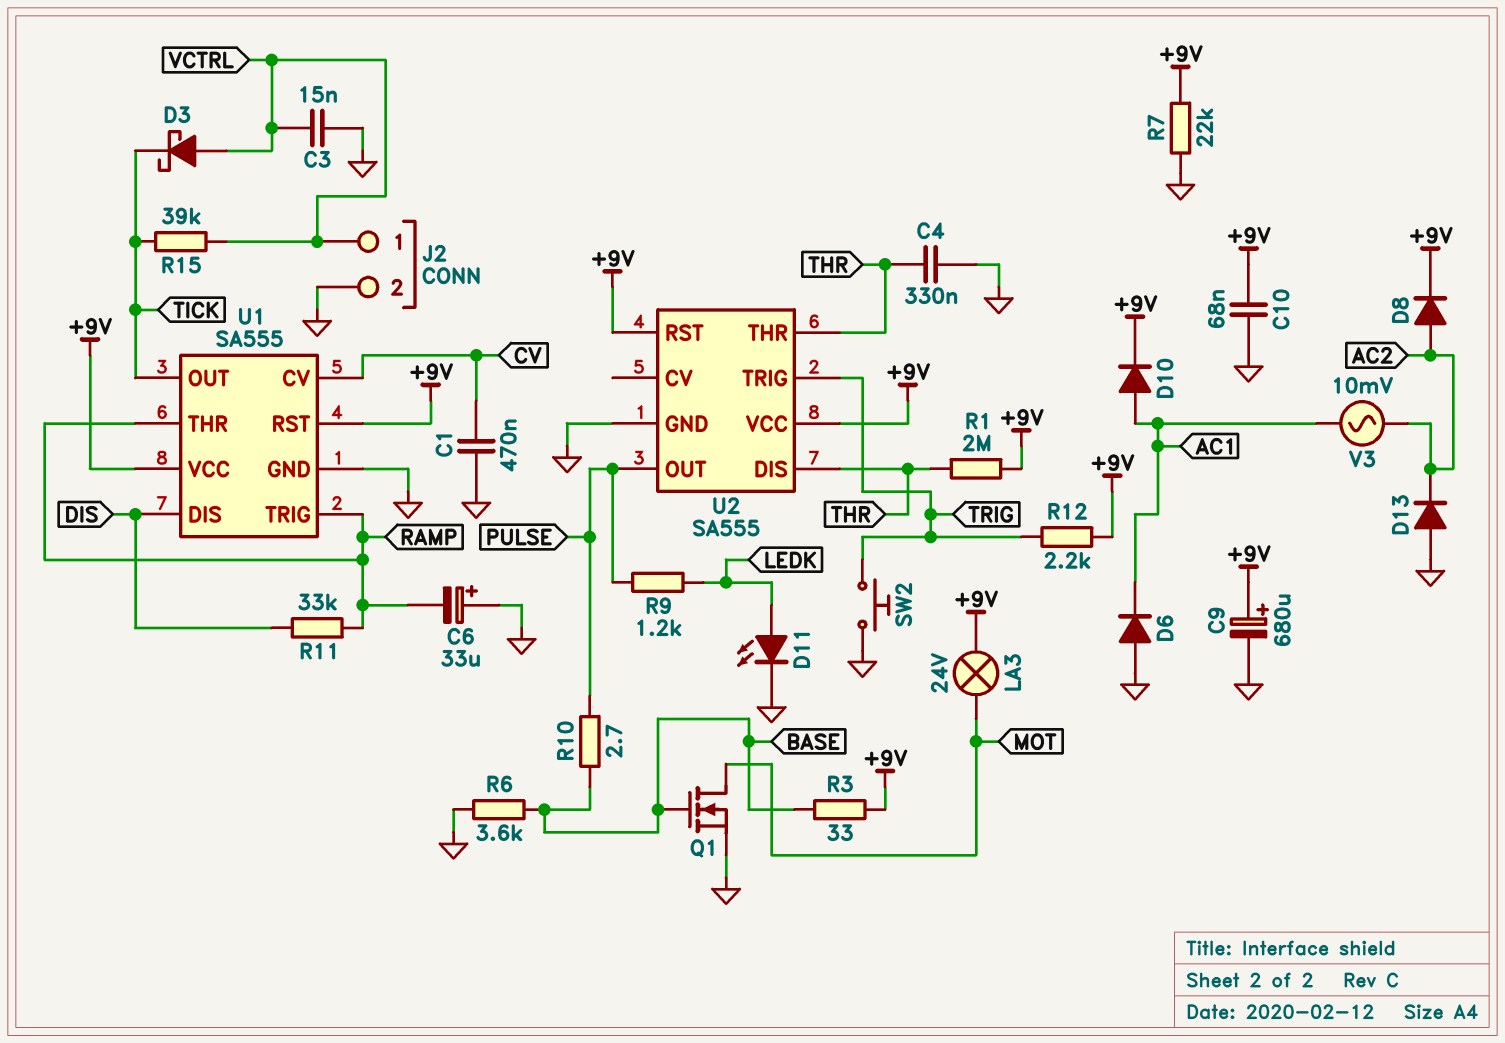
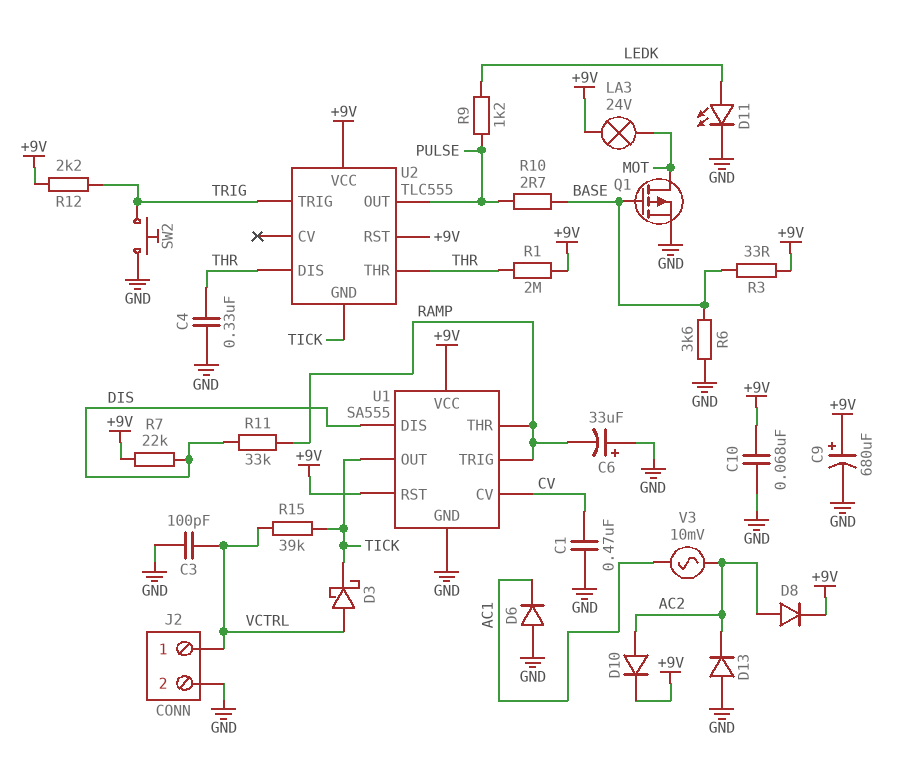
C3: 15nF (GND, VCTRL) -> 100pF (GND, VCTRL)
D10: diode (A AC1, K +9V) -> diode (A AC2, K +9V)
Q1: NMOS (G BASE, D MOT, S GND) -> PMOS (G BASE, D MOT, S GND)
R7: 22k (+9V, GND) -> 22k (+9V, DIS)
U2: SA555 -> TLC555
U2 pin GND: GND -> TICK

